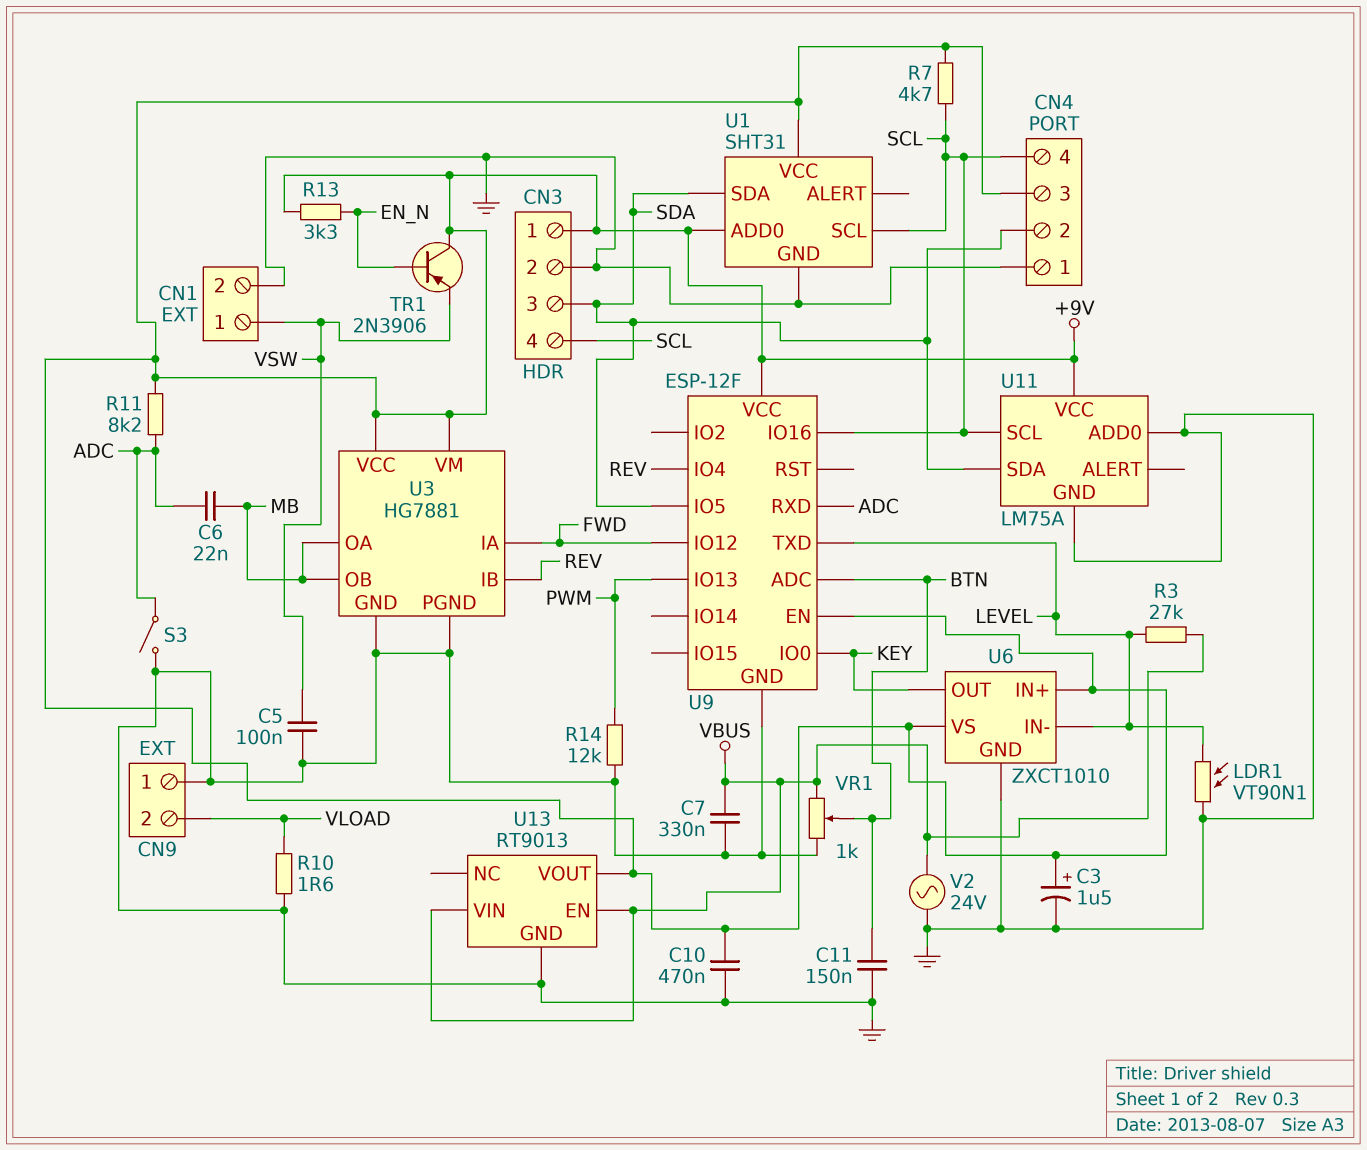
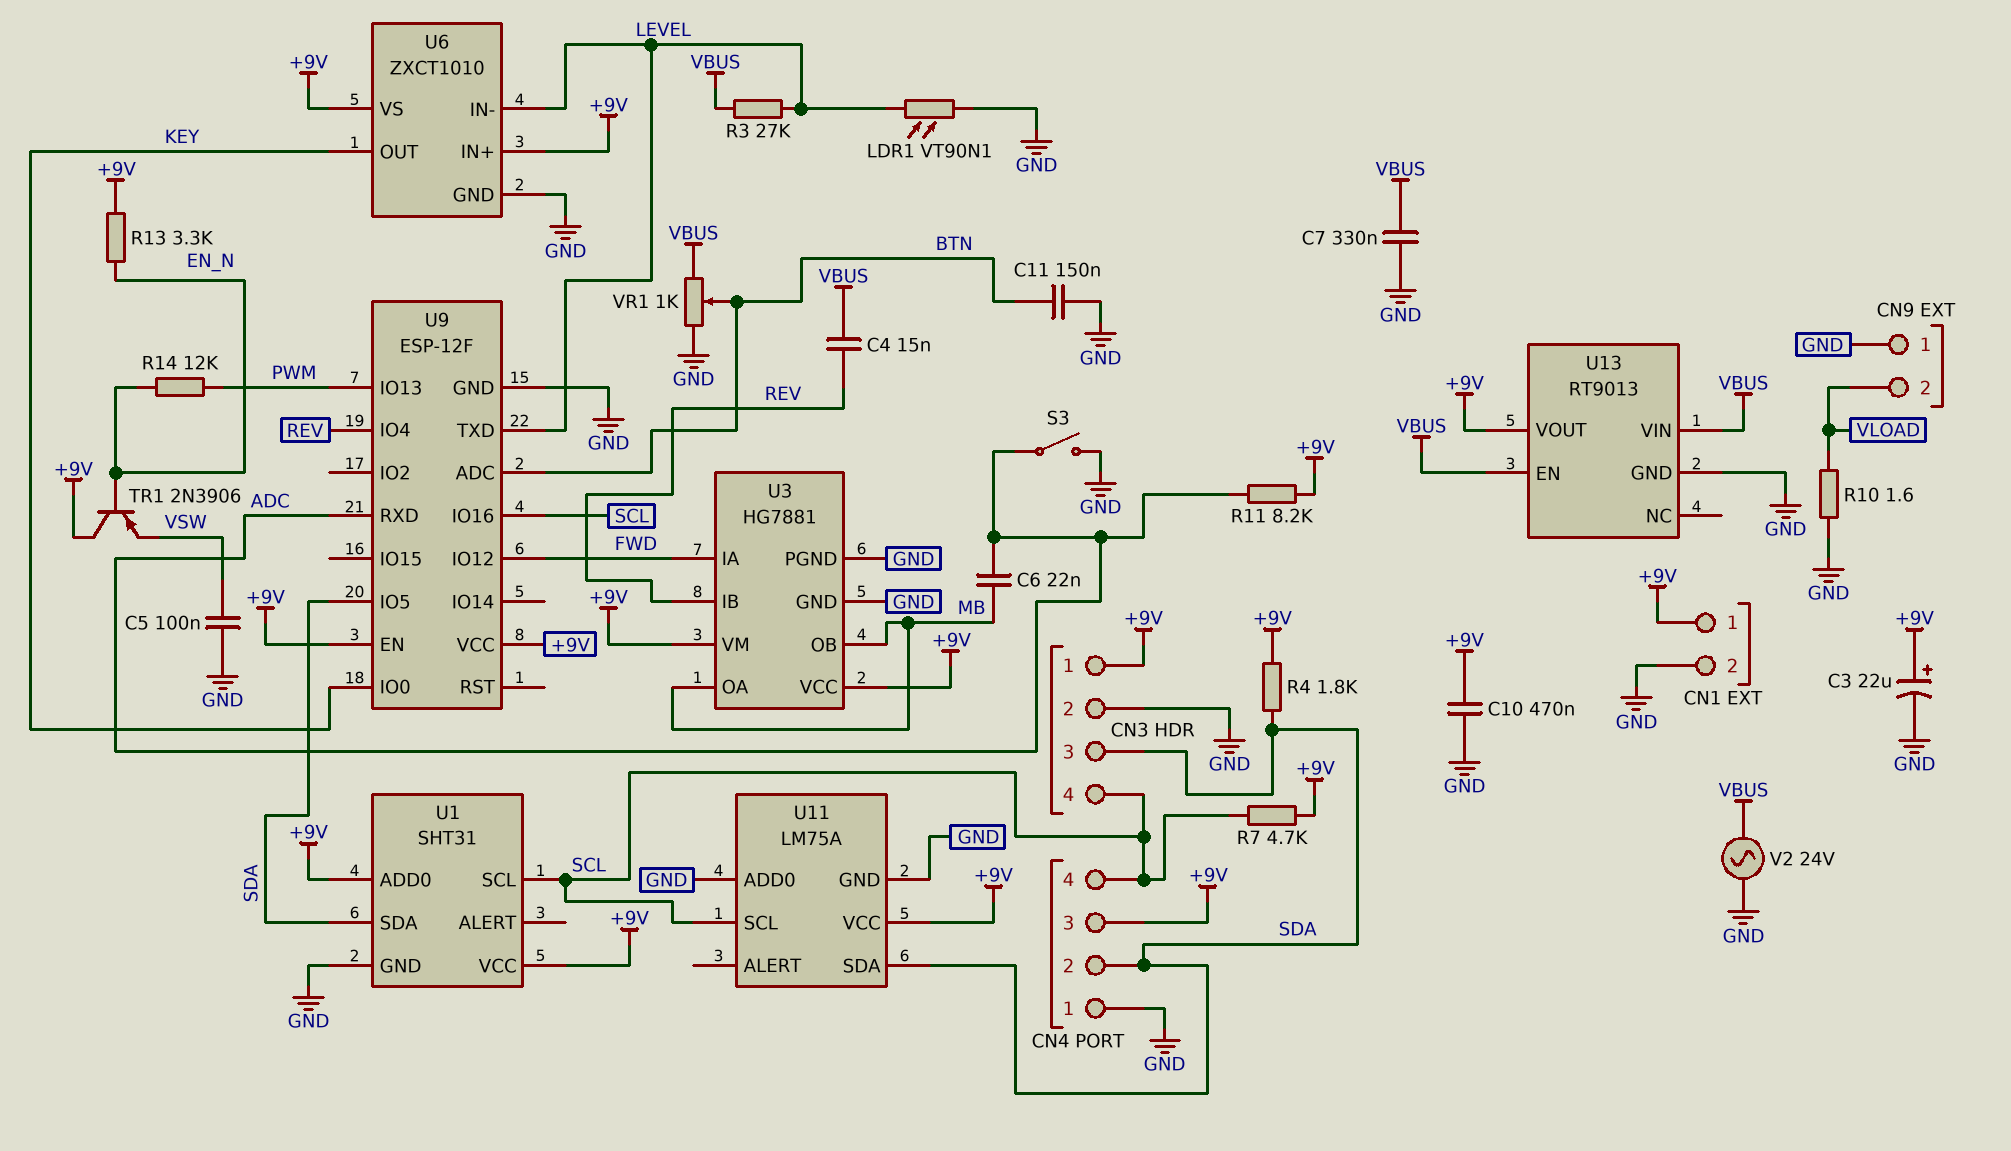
C3: 1.5uF (plus +9V, minus GND) -> 22uF (plus +9V, minus GND)
C4: none -> 15nF (REV, VBUS)
CN1 pin 1: VSW -> +9V
R4: none -> 1.8k (+9V, SDA)
R14: 12k (GND, PWM) -> 12k (EN_N, PWM)

